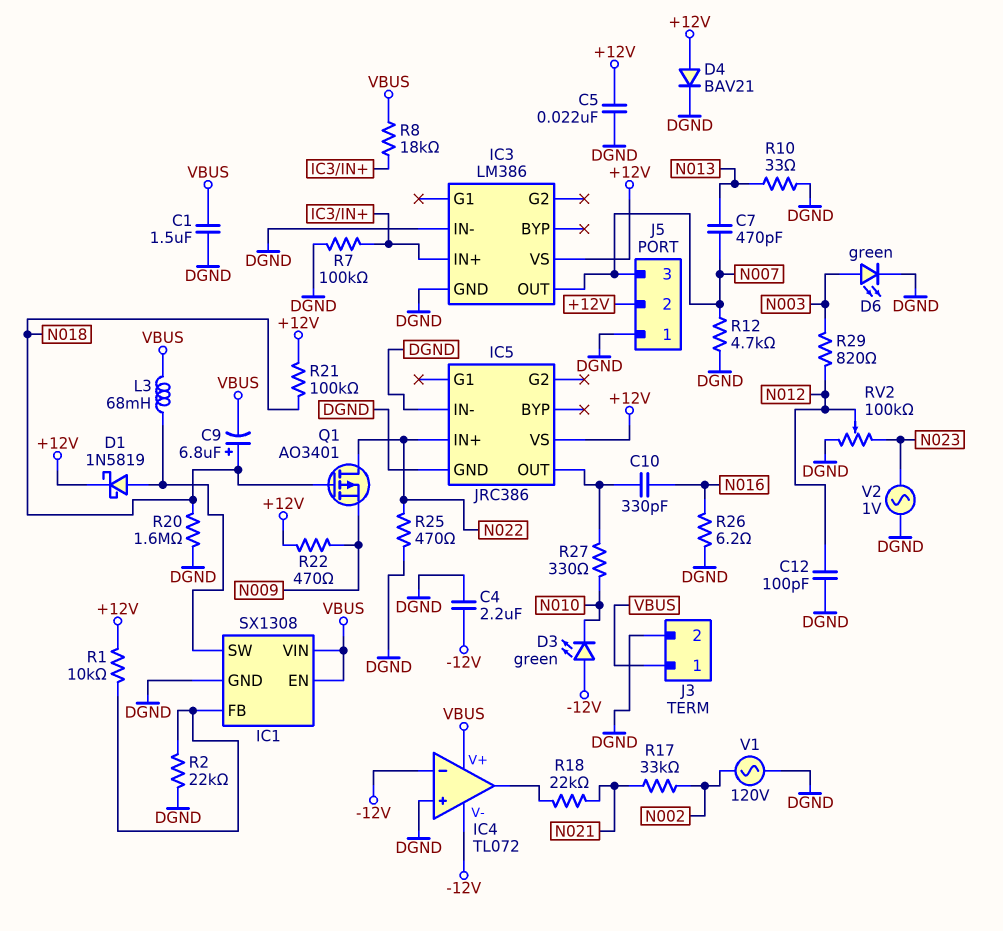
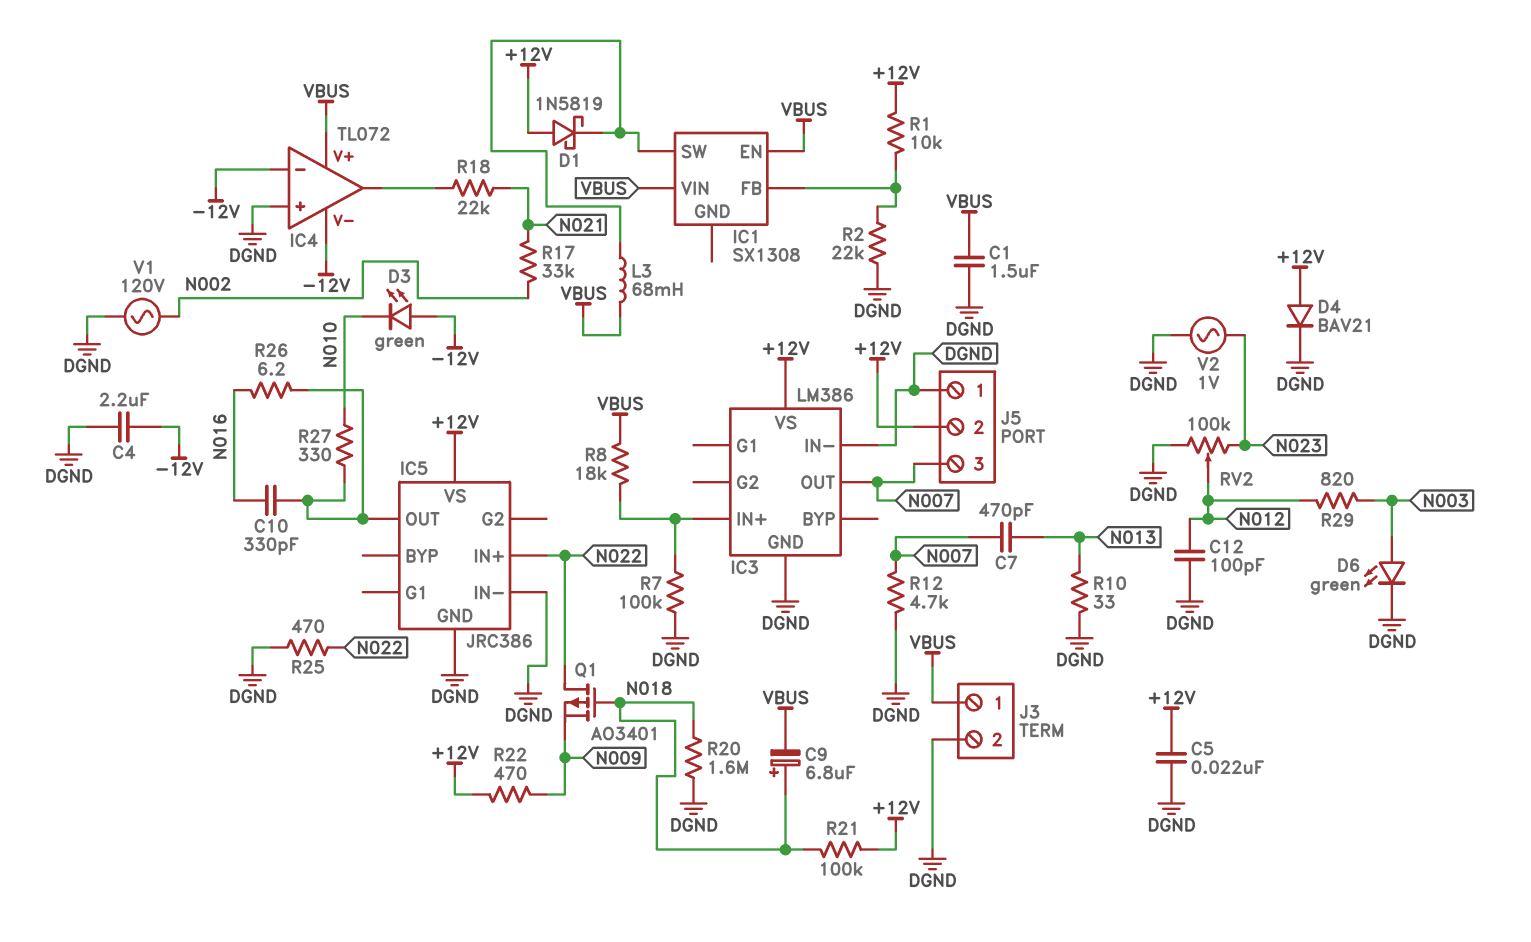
D1: schottky 1N5819 (A IC1/SW, K +12V) -> schottky 1N5819 (A +12V, K IC1/SW)
IC1 pin GND: DGND -> none
R26: 6.2 (DGND, N016) -> 6.2 (IC5/OUT, N016)

